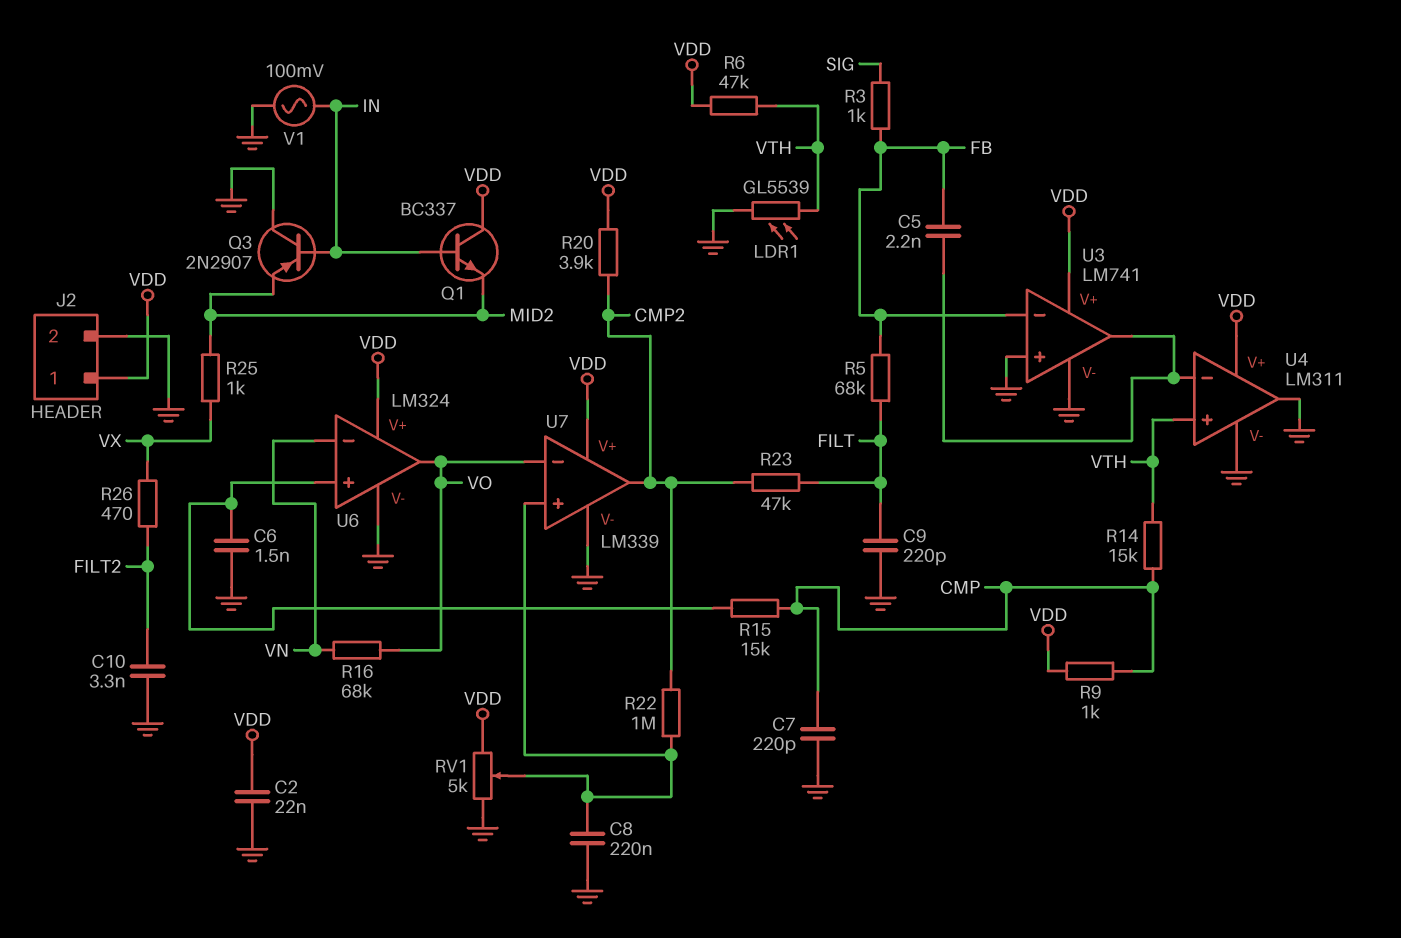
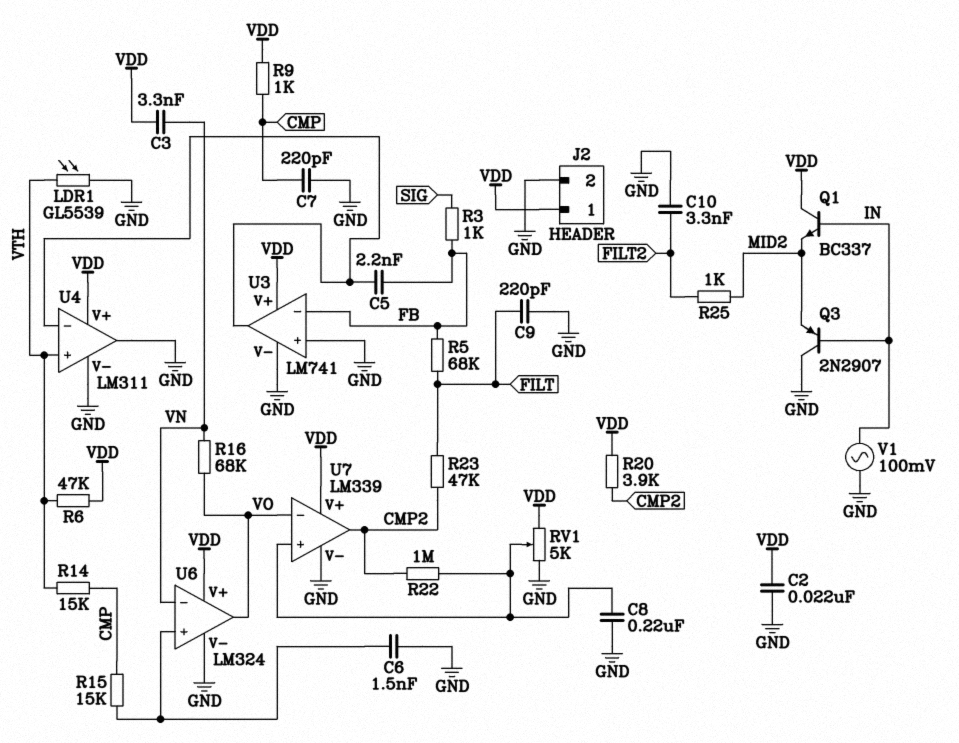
C3: none -> 3.3nF (VDD, VN)
R25: 1k (MID2, VX) -> 1k (FILT2, MID2)
R26: 470 (FILT2, VX) -> none

